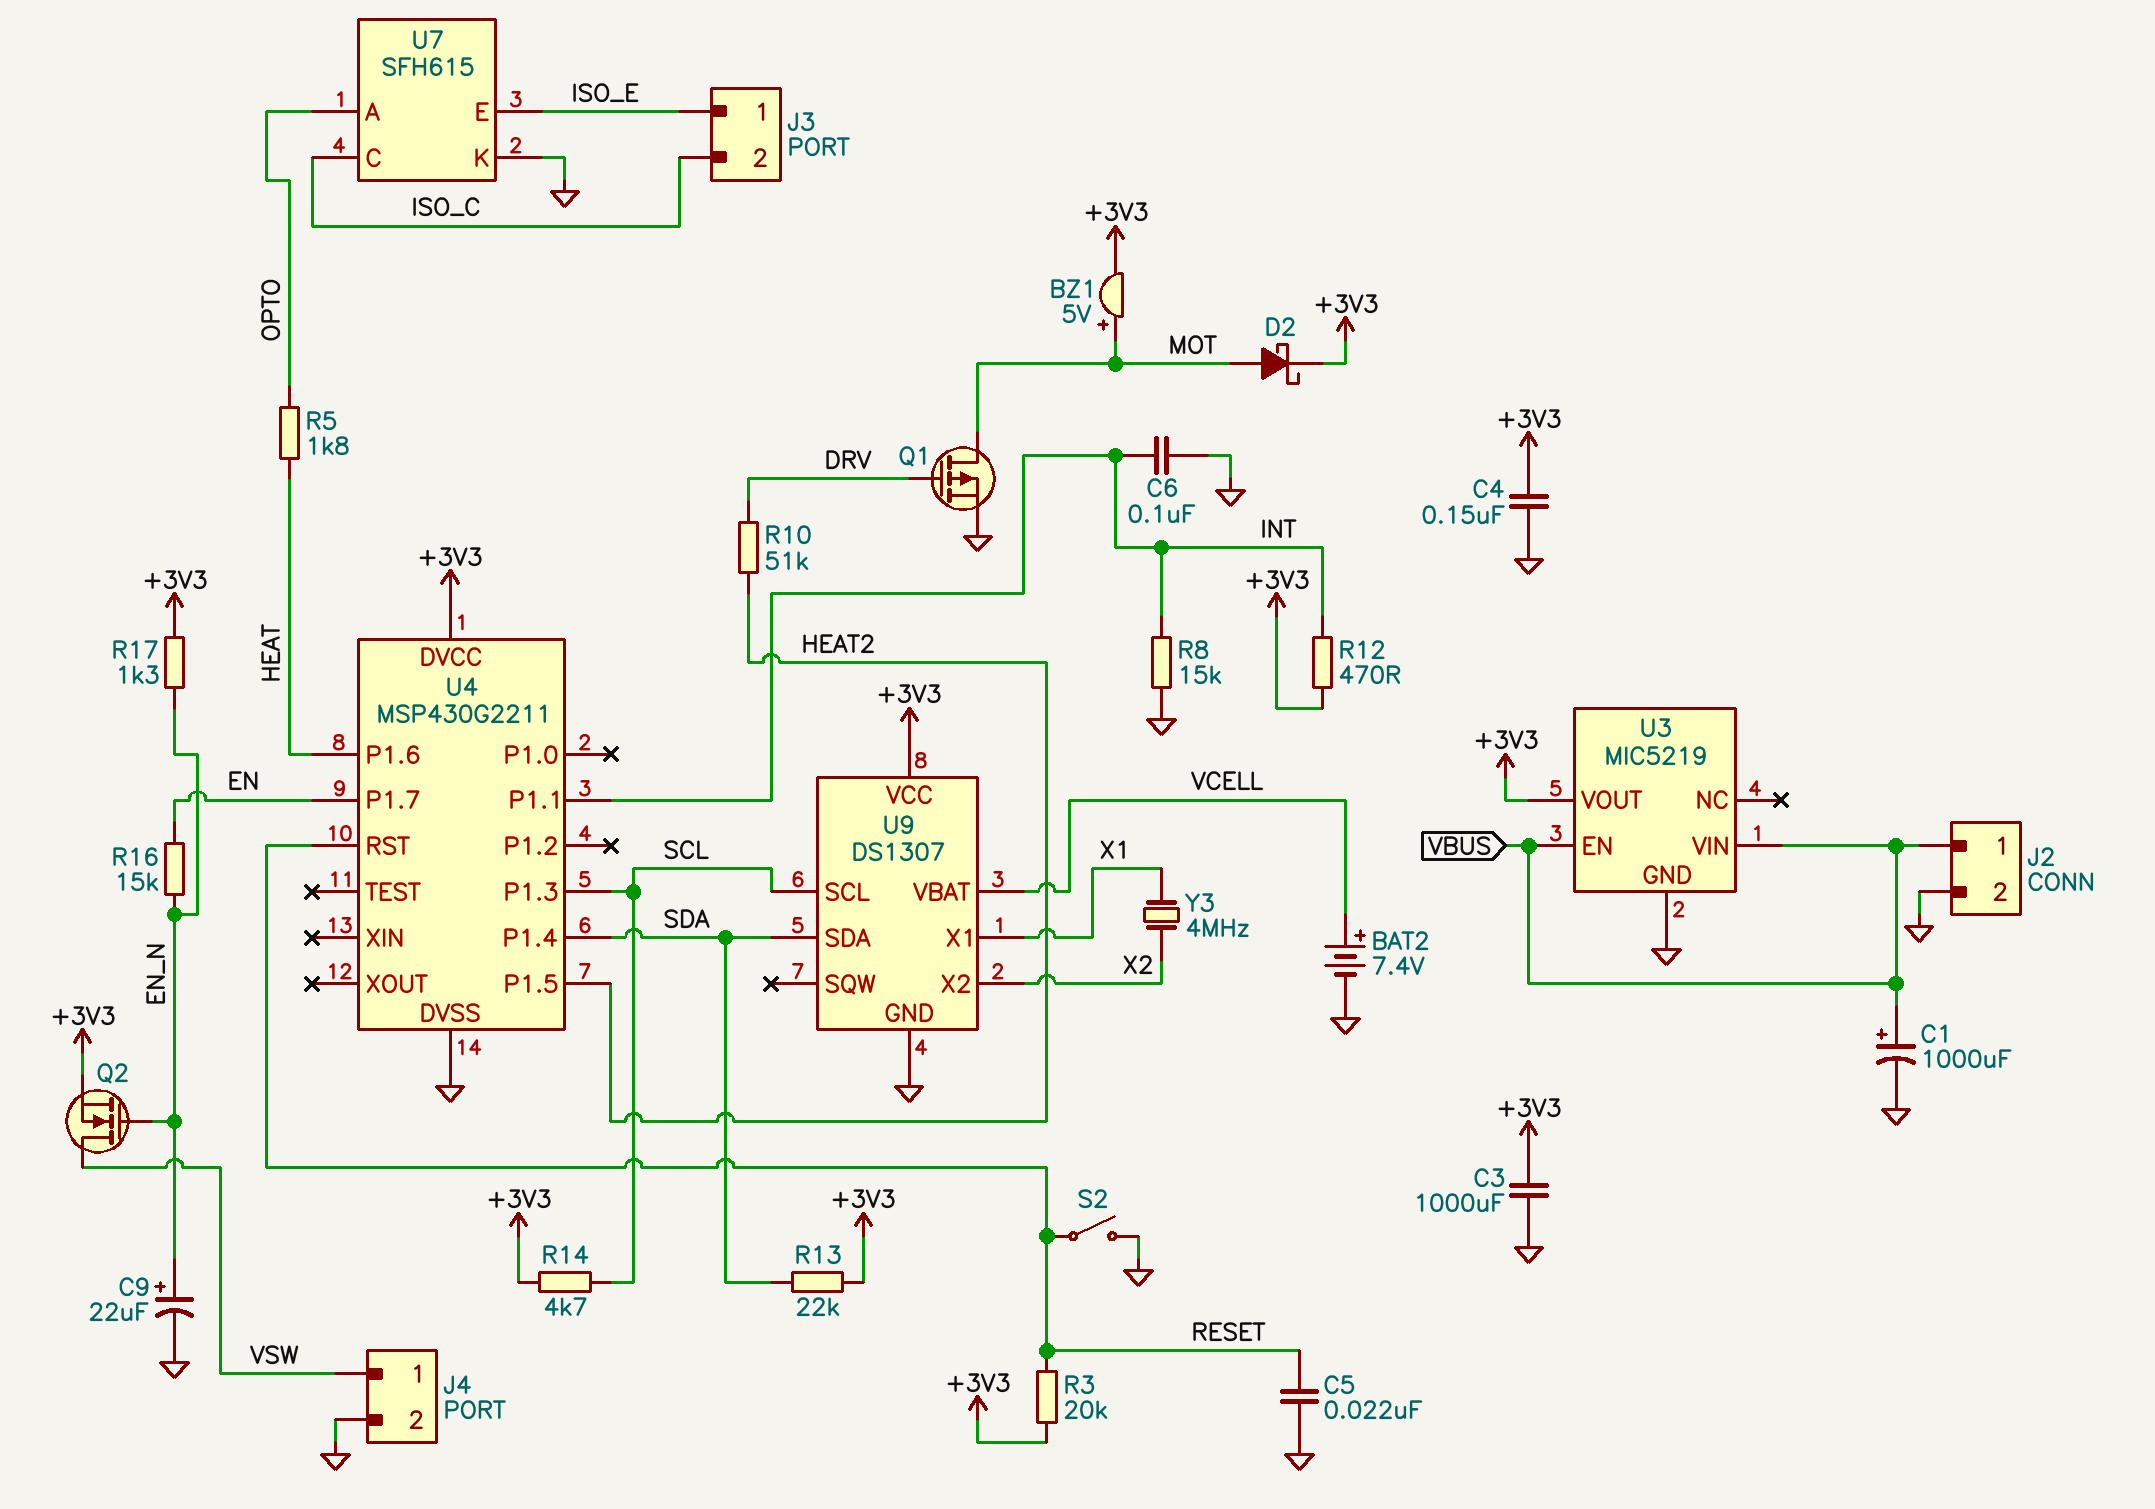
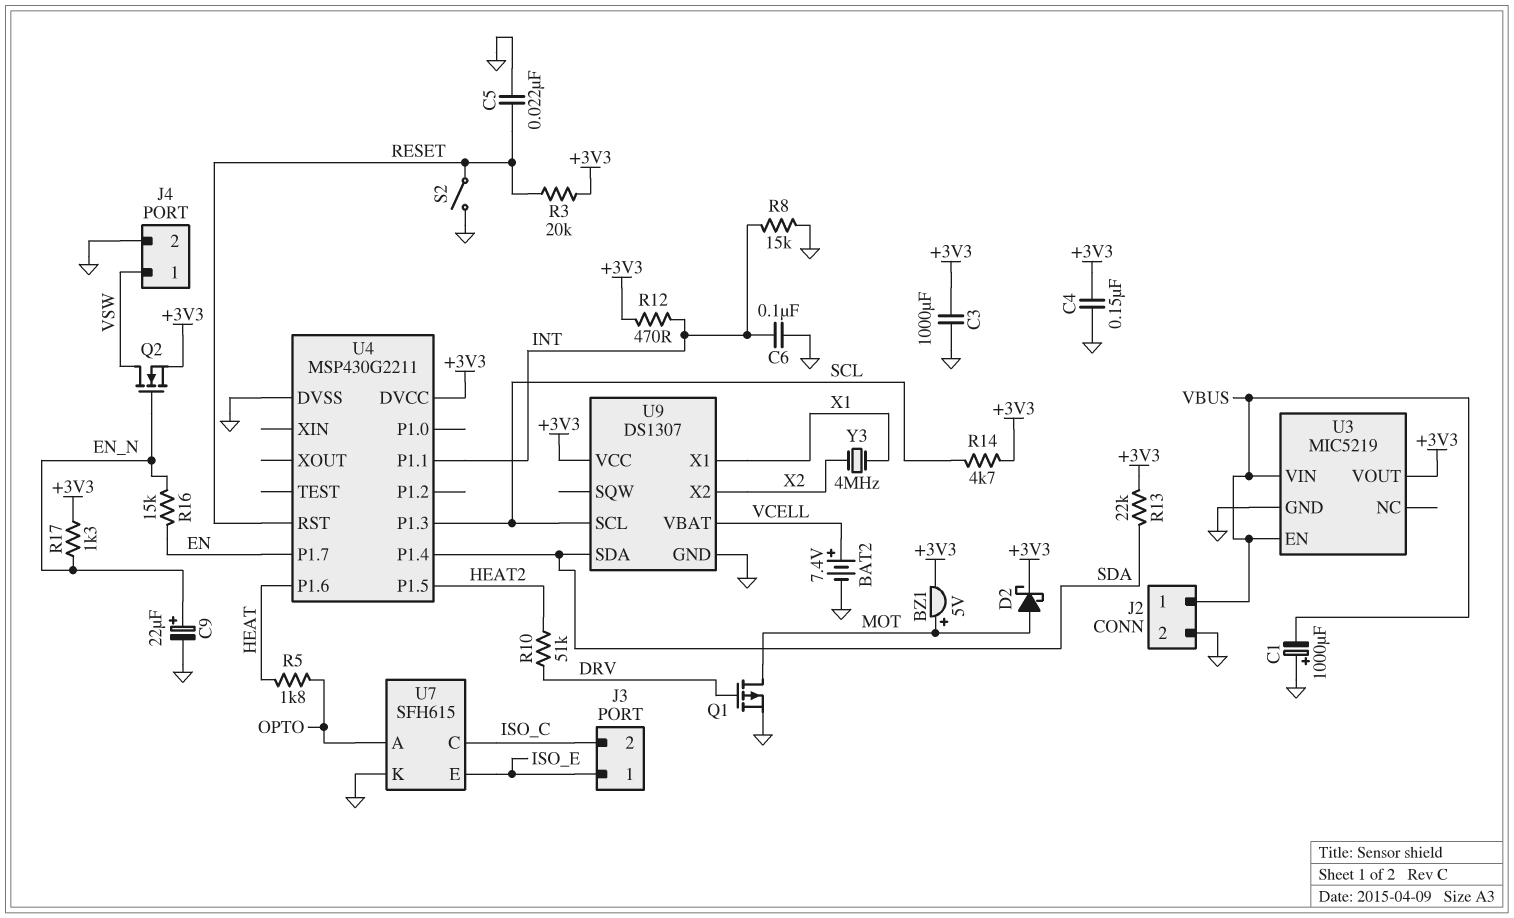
C1: 1000uF (plus VBUS, minus GND) -> 1000uF (plus GND, minus VBUS)

